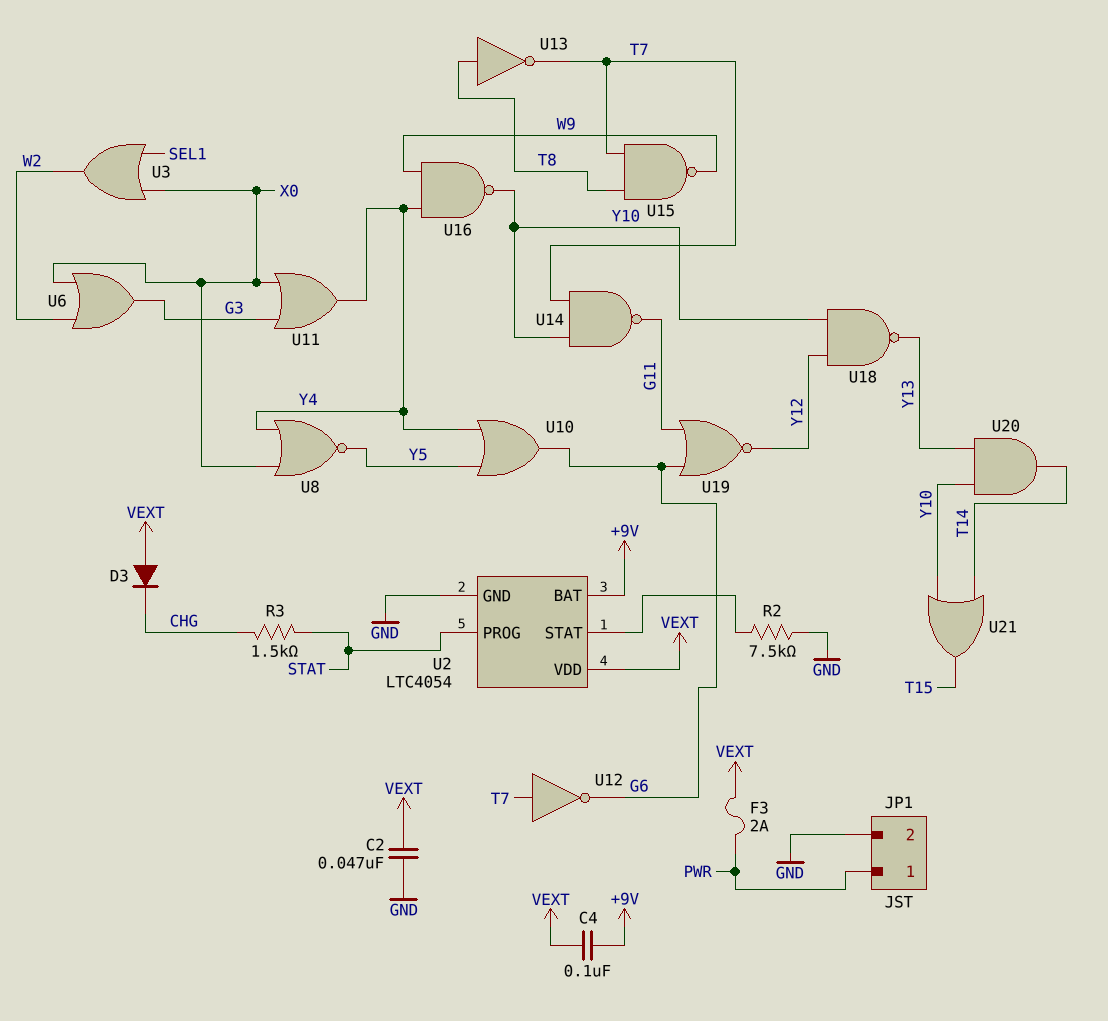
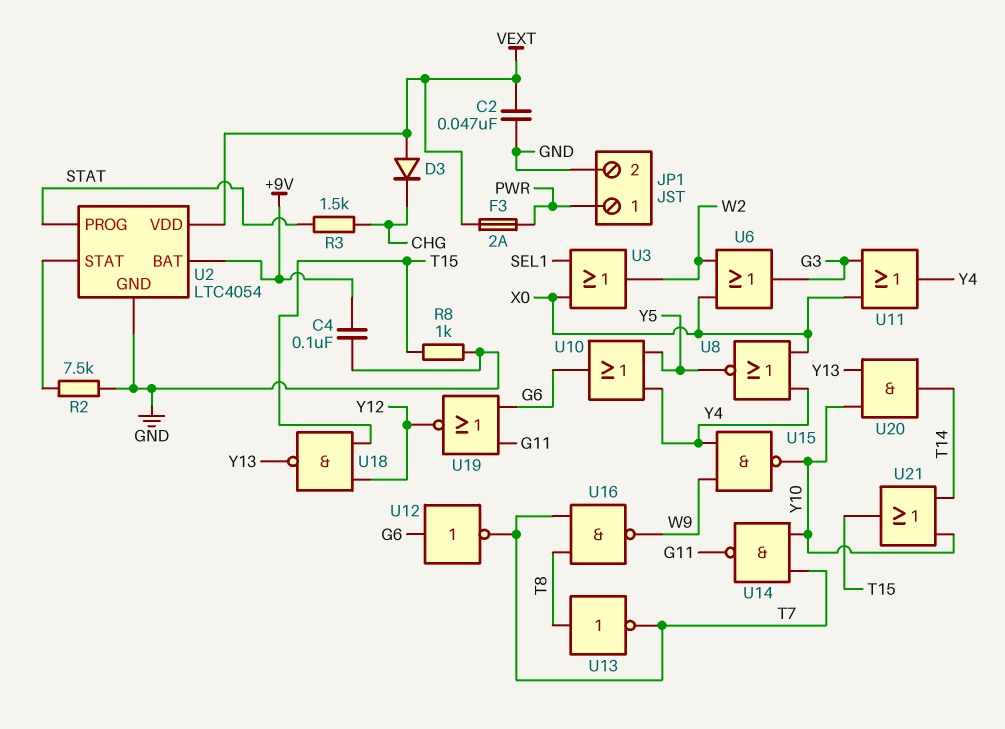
C4: 100nF (+9V, VEXT) -> 100nF (+9V, GND)
R8: none -> 1k (GND, T15)
U12: NOT (in T7, out G6) -> NOT (in G6, out T7)
U15: NAND (in T7, in T8, out W9) -> NAND (in W9, in Y4, out Y10)
U16: NAND (in W9, in Y4, out Y10) -> NAND (in T7, in T8, out W9)
U18: NAND (in Y10, in Y12, out Y13) -> NAND (in T15, in Y12, out Y13)

